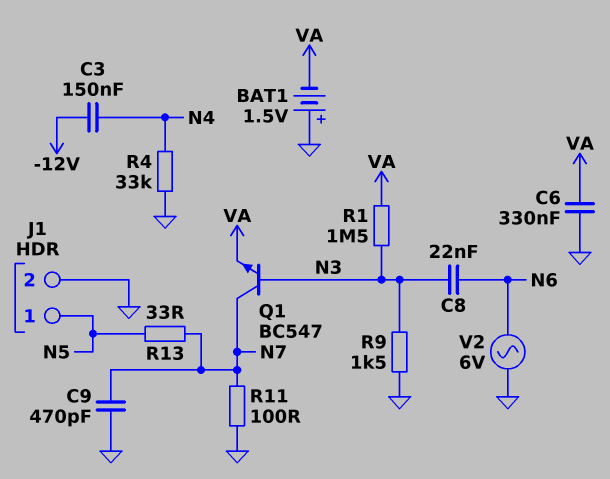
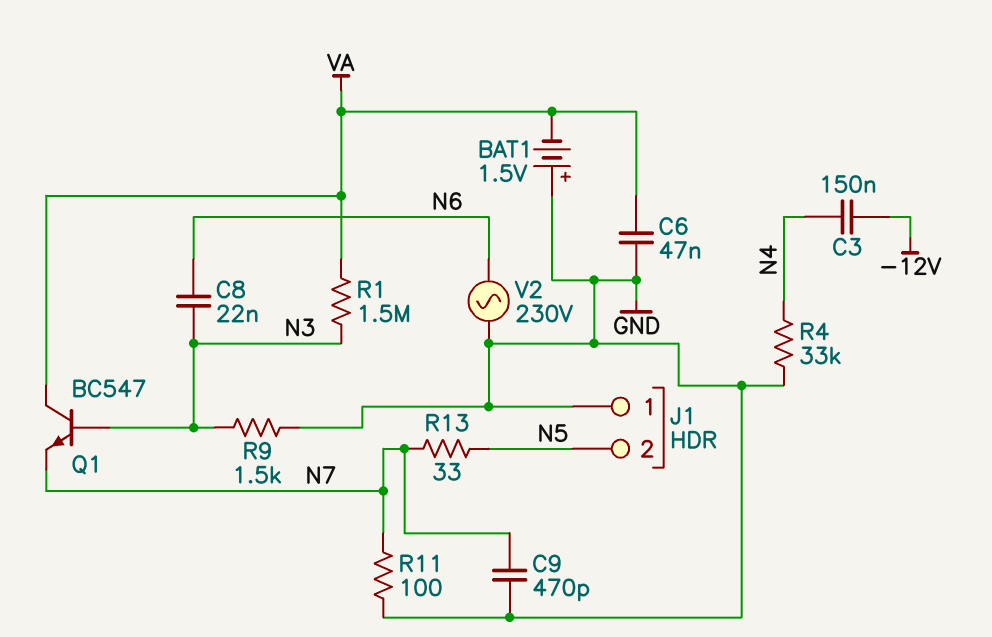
C6: 330nF (GND, VA) -> 47nF (GND, VA)
J1 pin 1: N5 -> GND
J1 pin 2: GND -> N5
Q1: NPN BC547 (B N3, C N7, E VA) -> NPN BC547 (B N3, C VA, E N7)
V2: AC 6V (GND, N6) -> AC 230V (GND, N6)

